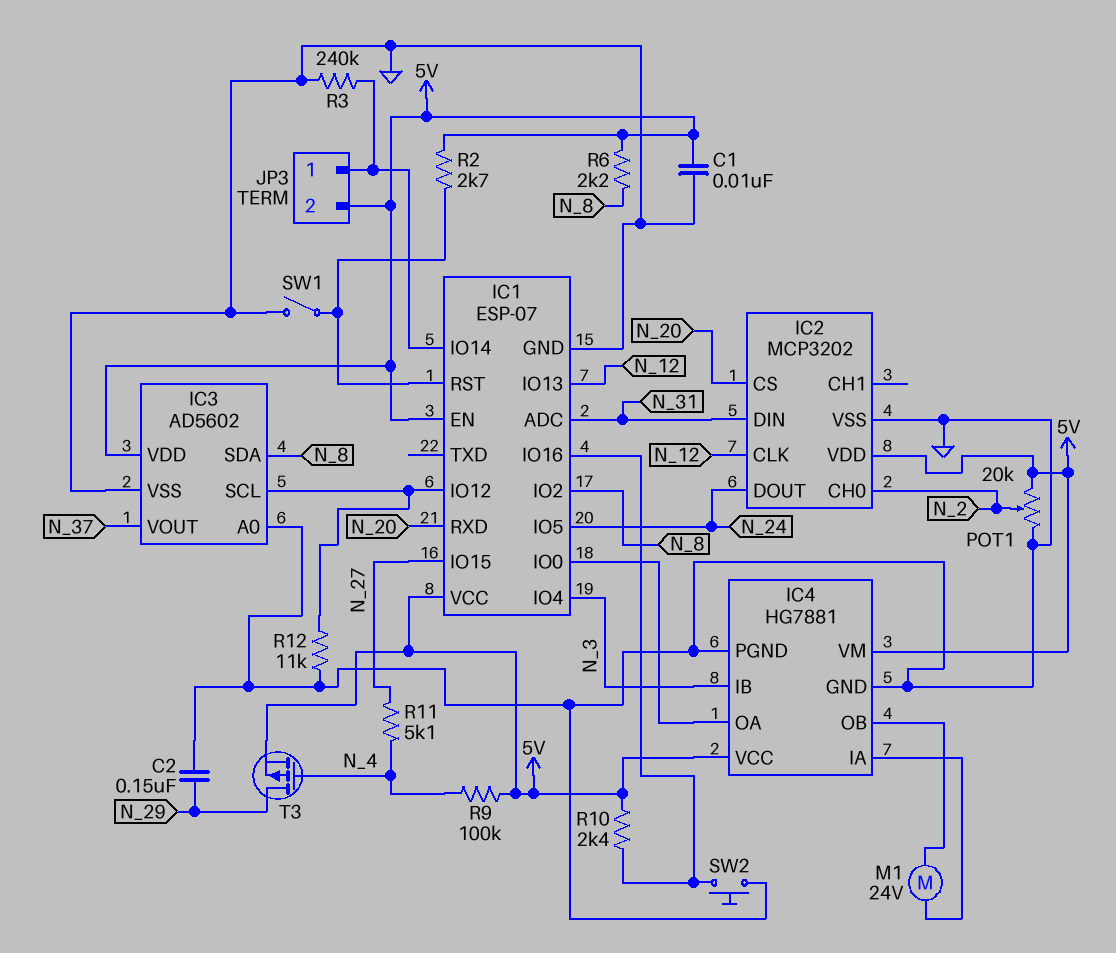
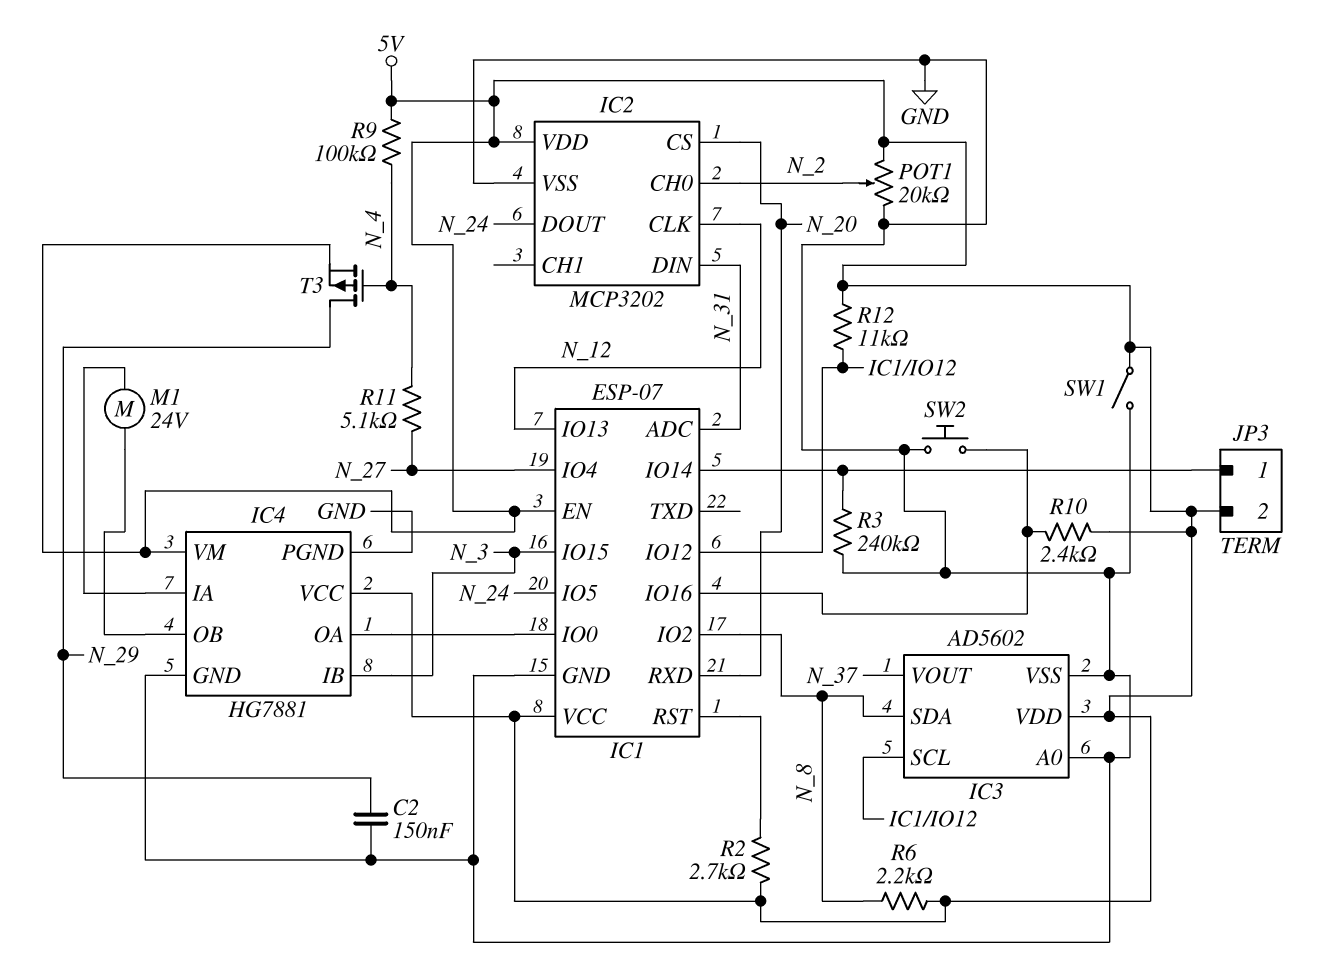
C1: 10nF (5V, GND) -> none
IC1 pin IO4: N_3 -> N_27
IC1 pin IO15: N_27 -> N_3
R12: 11k (GND, IC1/IO12) -> 11k (5V, IC1/IO12)
SW1: switch (GND, IC1/RST) -> switch (5V, GND)

